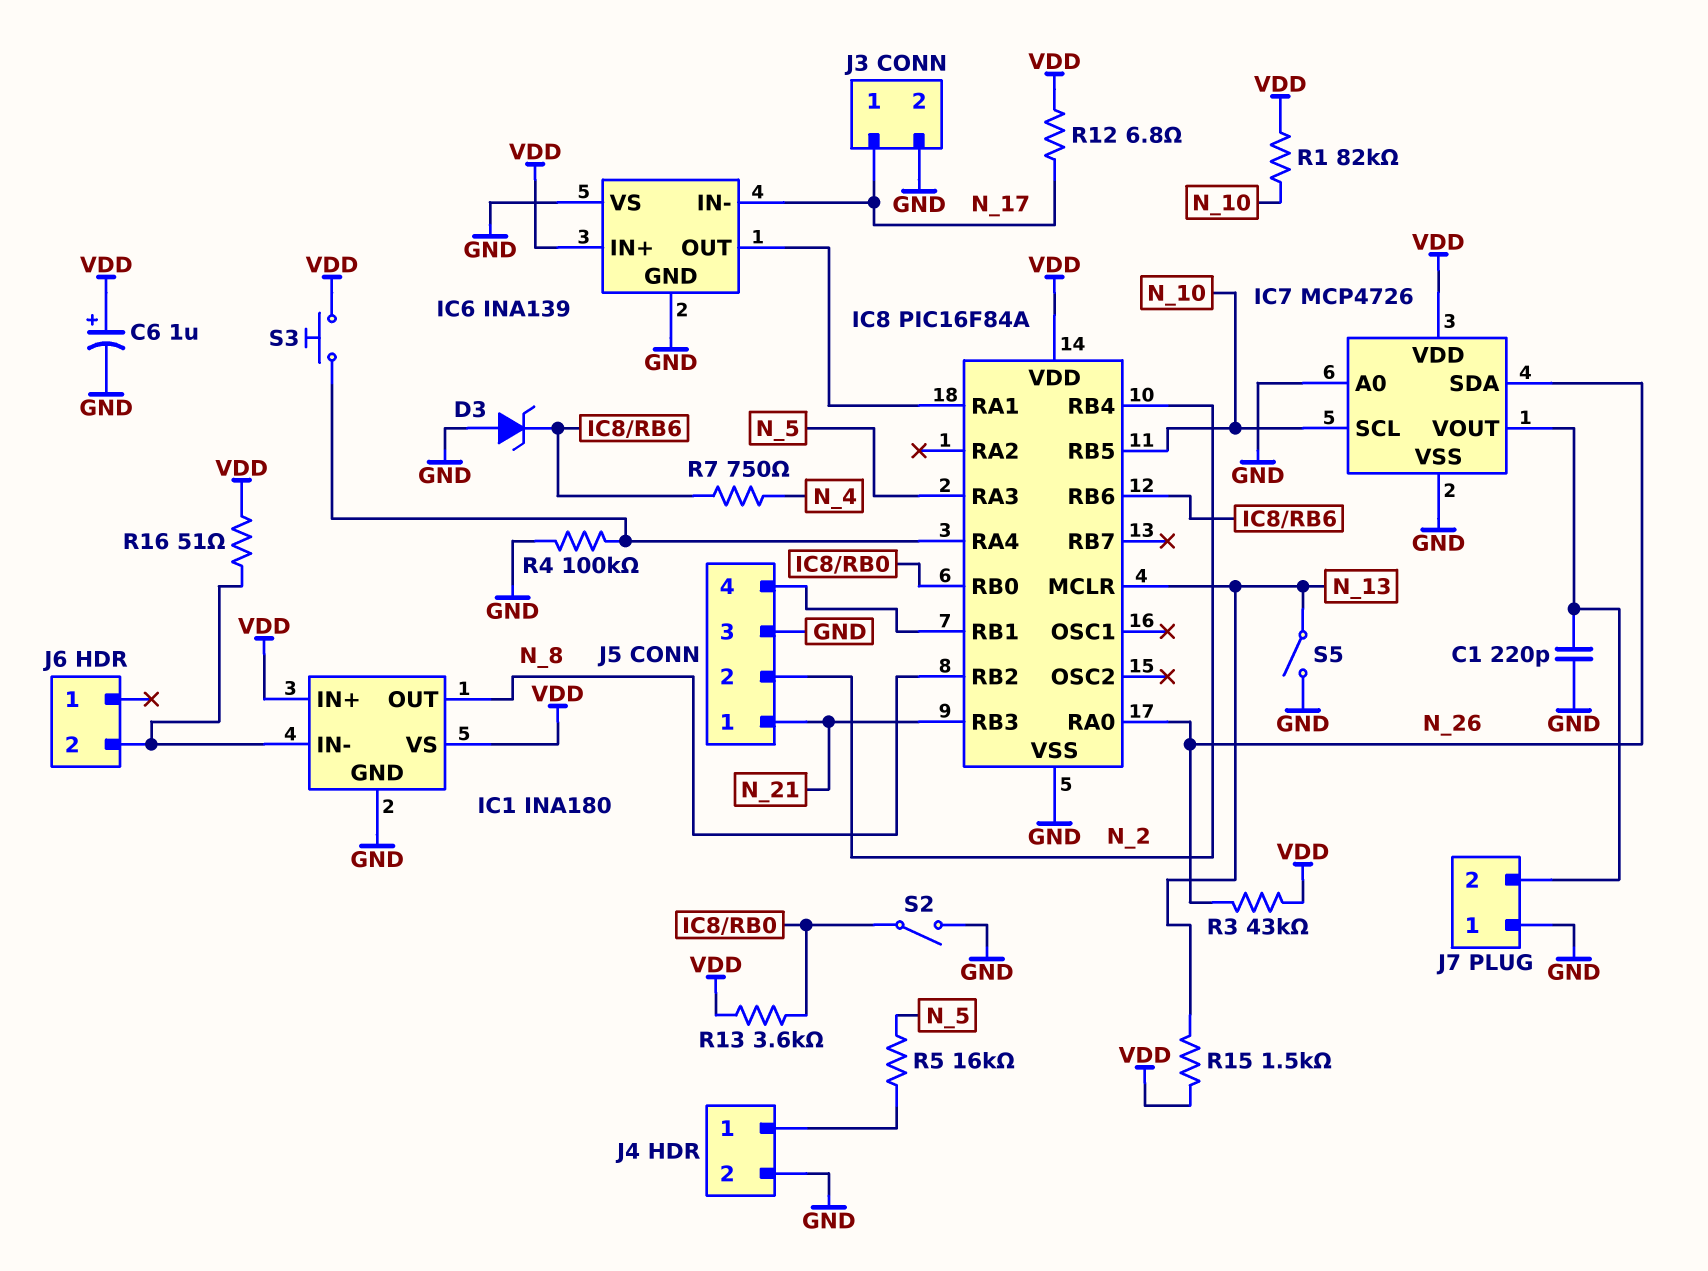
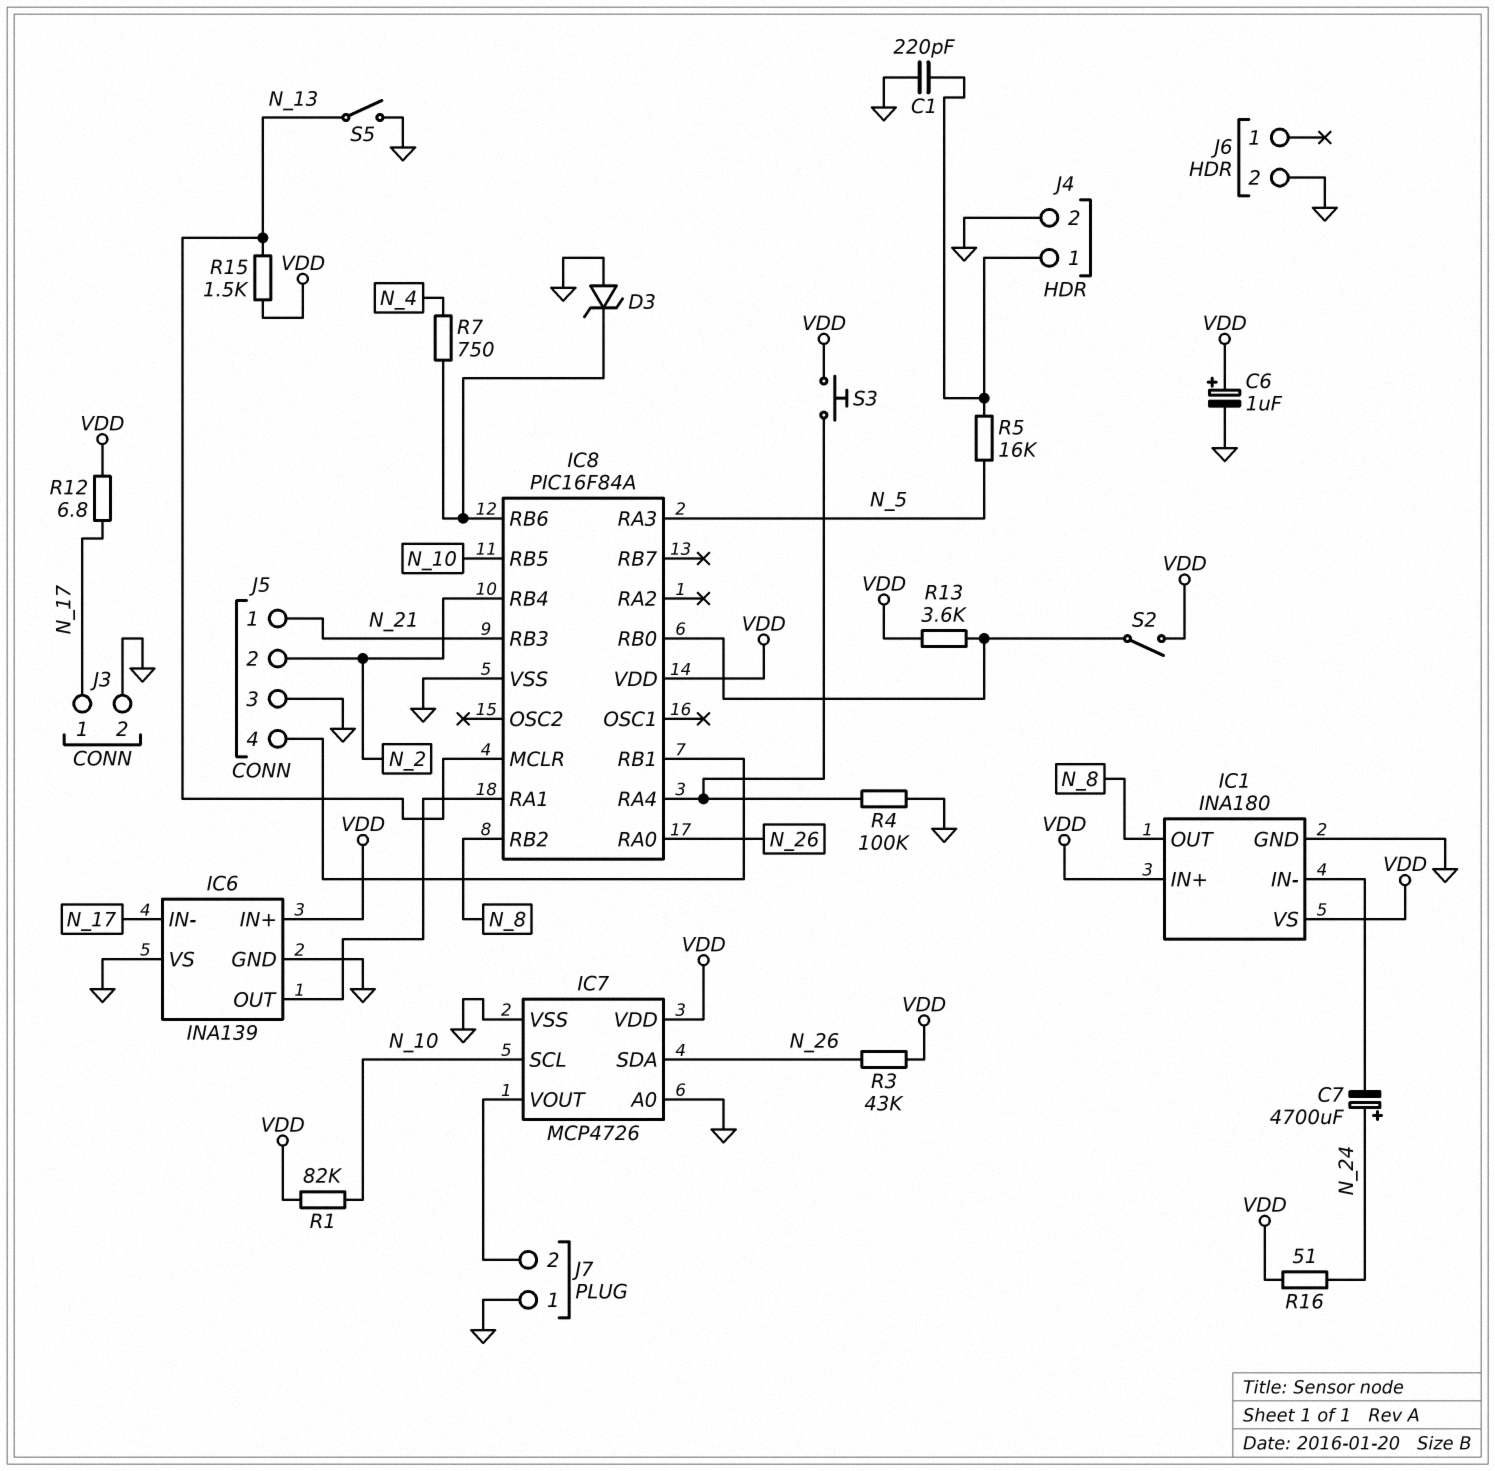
C1: 220pF (GND, IC7/VOUT) -> 220pF (GND, J4/1)
C7: none -> 4700uF (plus N_24, minus IC1/IN-)
J6 pin 2: IC1/IN- -> GND
R16: 51 (IC1/IN-, VDD) -> 51 (N_24, VDD)
S2: switch (GND, IC8/RB0) -> switch (IC8/RB0, VDD)

